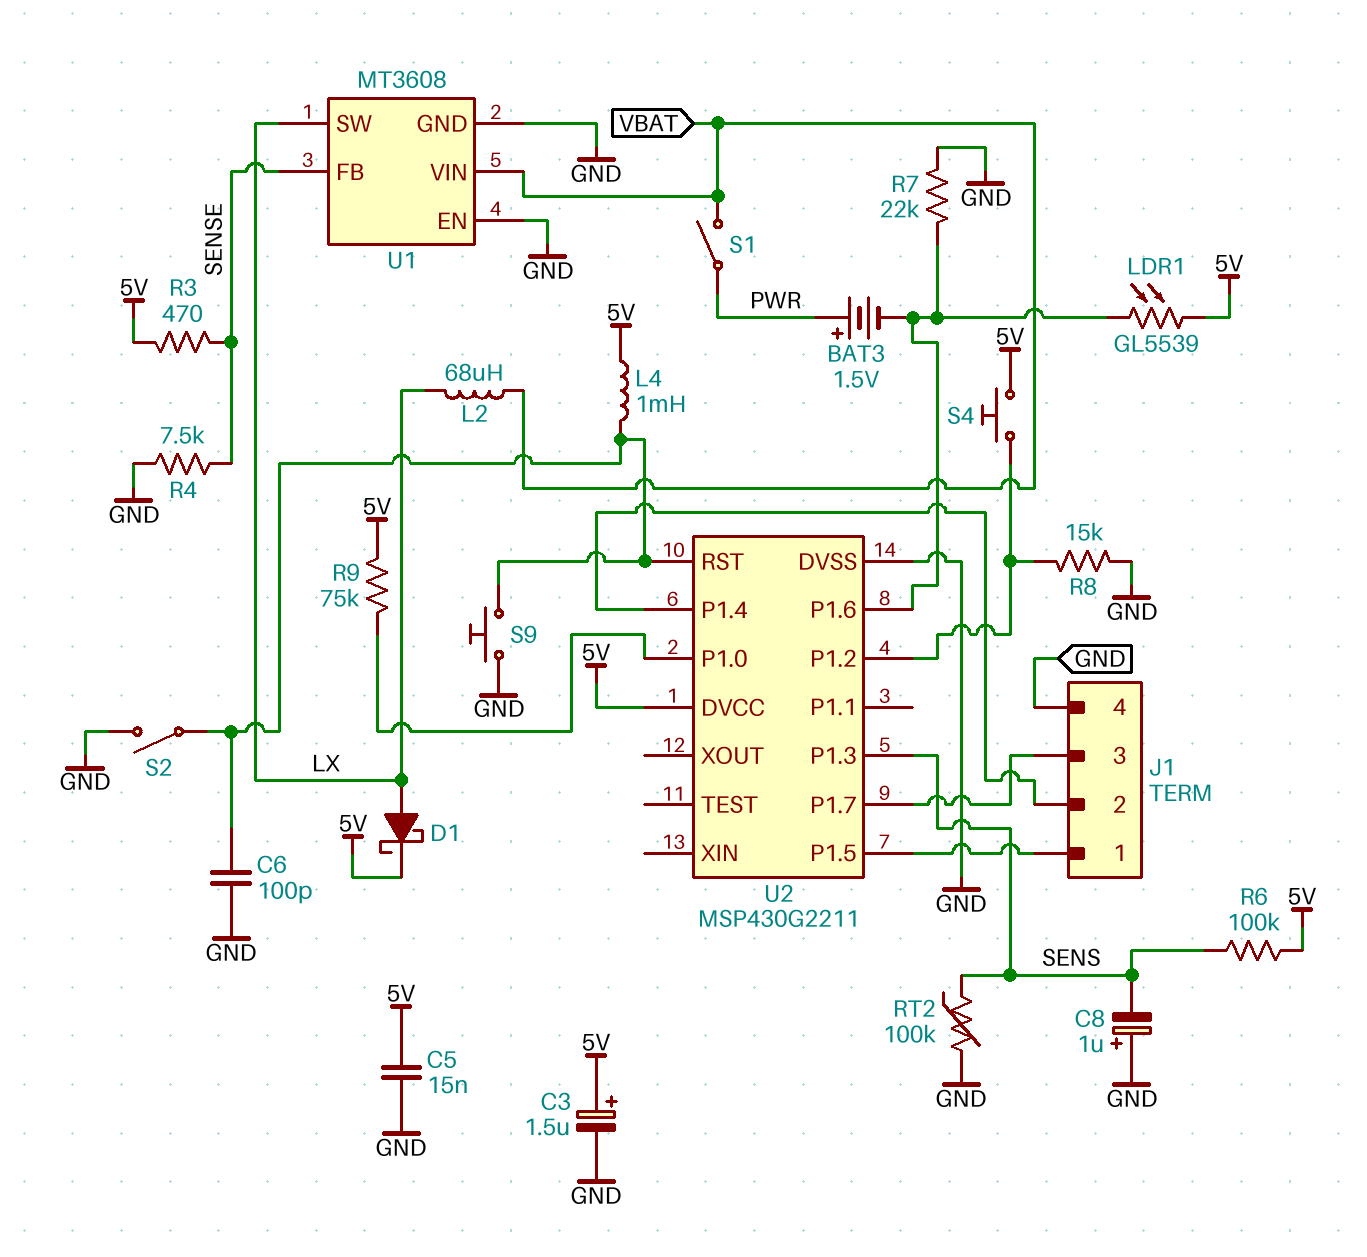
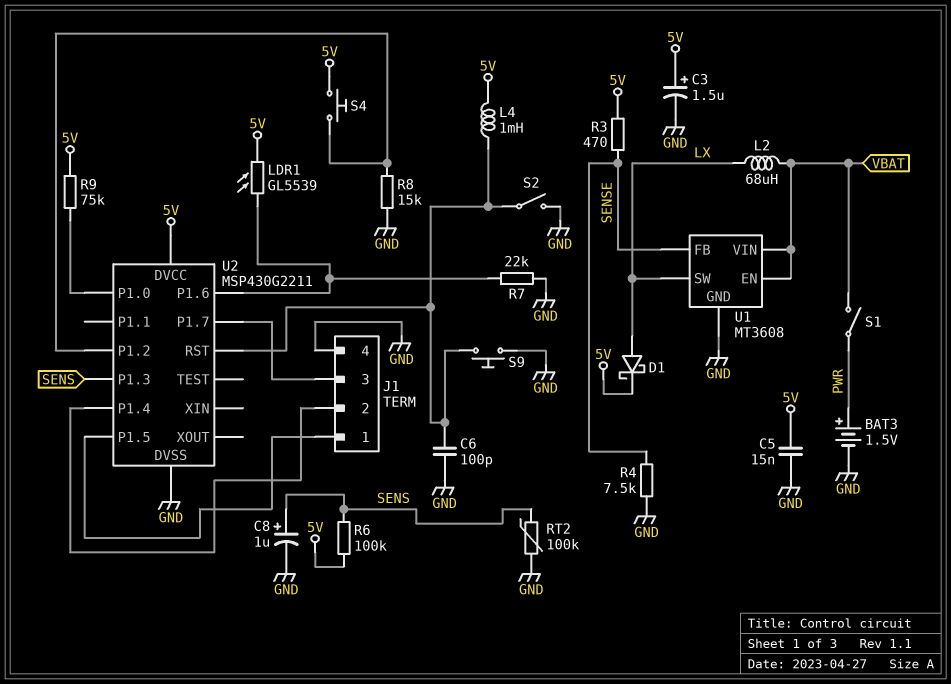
BAT3: 1.5V (plus PWR, minus U2/P1.6) -> 1.5V (plus PWR, minus GND)
C8: 1uF (plus GND, minus SENS) -> 1uF (plus SENS, minus GND)
U1 pin EN: GND -> VBAT

